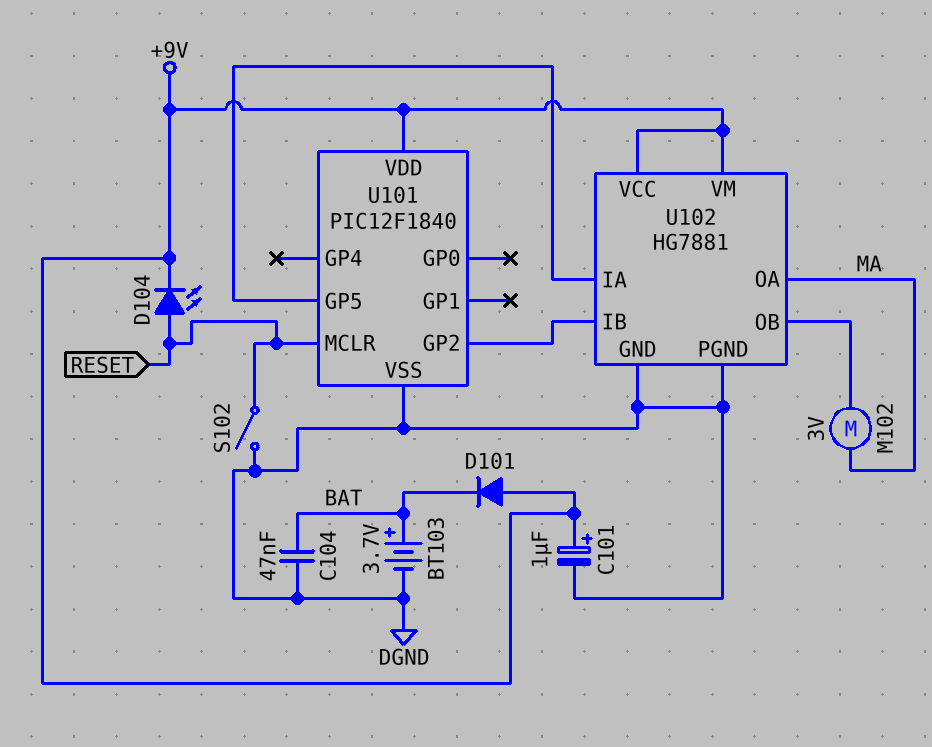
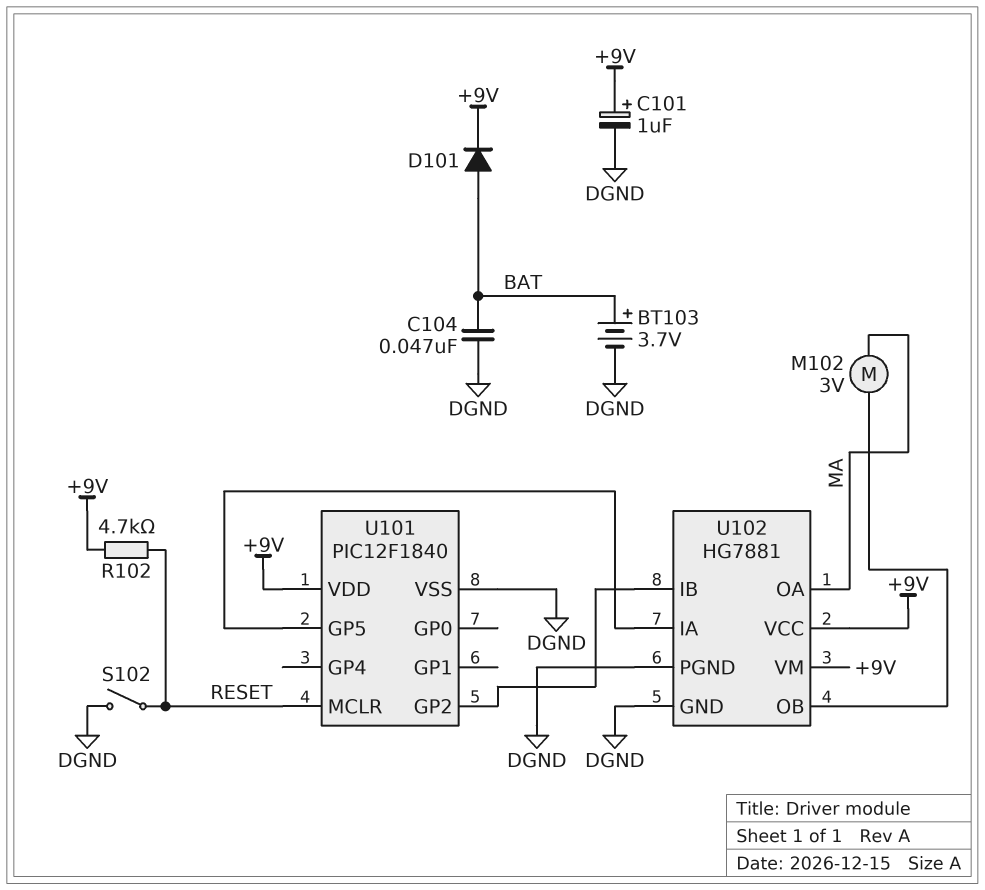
D101: diode (A +9V, K BAT) -> diode (A BAT, K +9V)
D104: LED (A RESET, K +9V) -> none
R102: none -> 4.7k (+9V, RESET)

